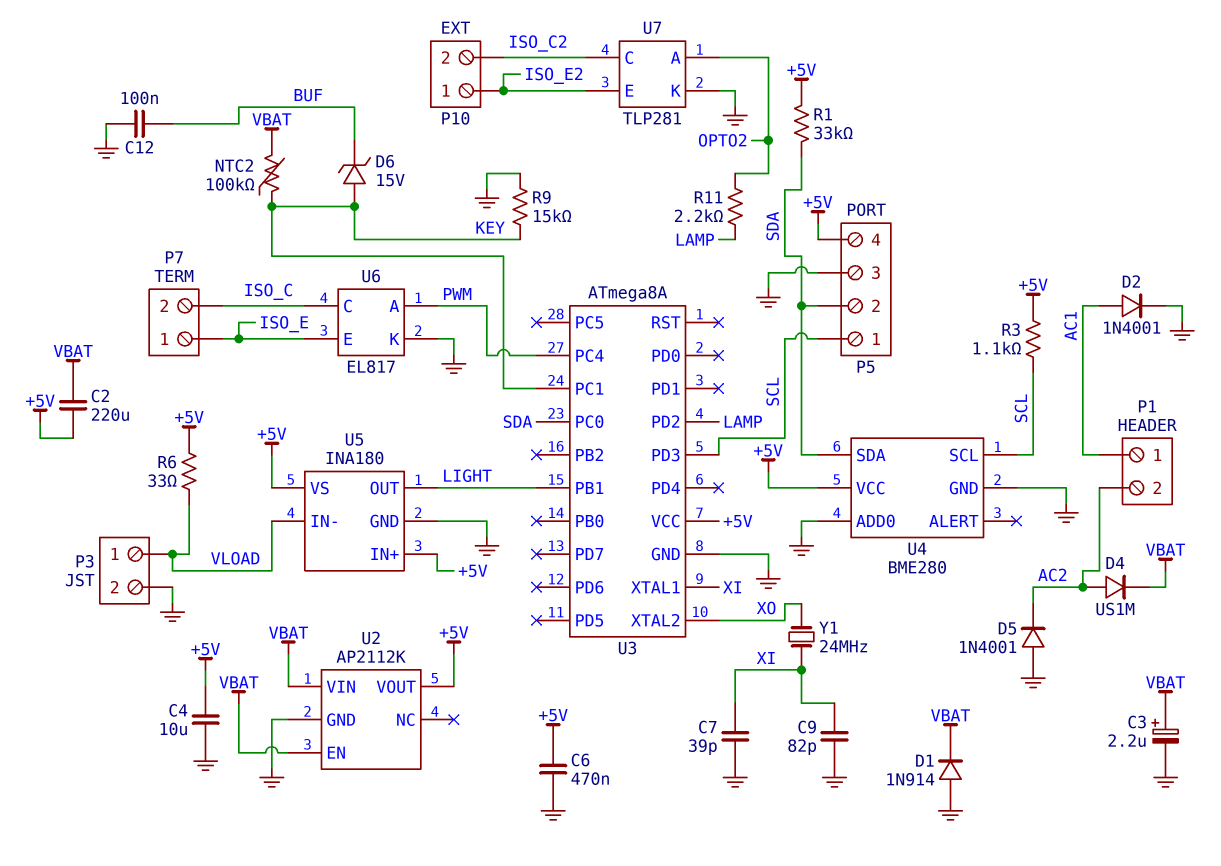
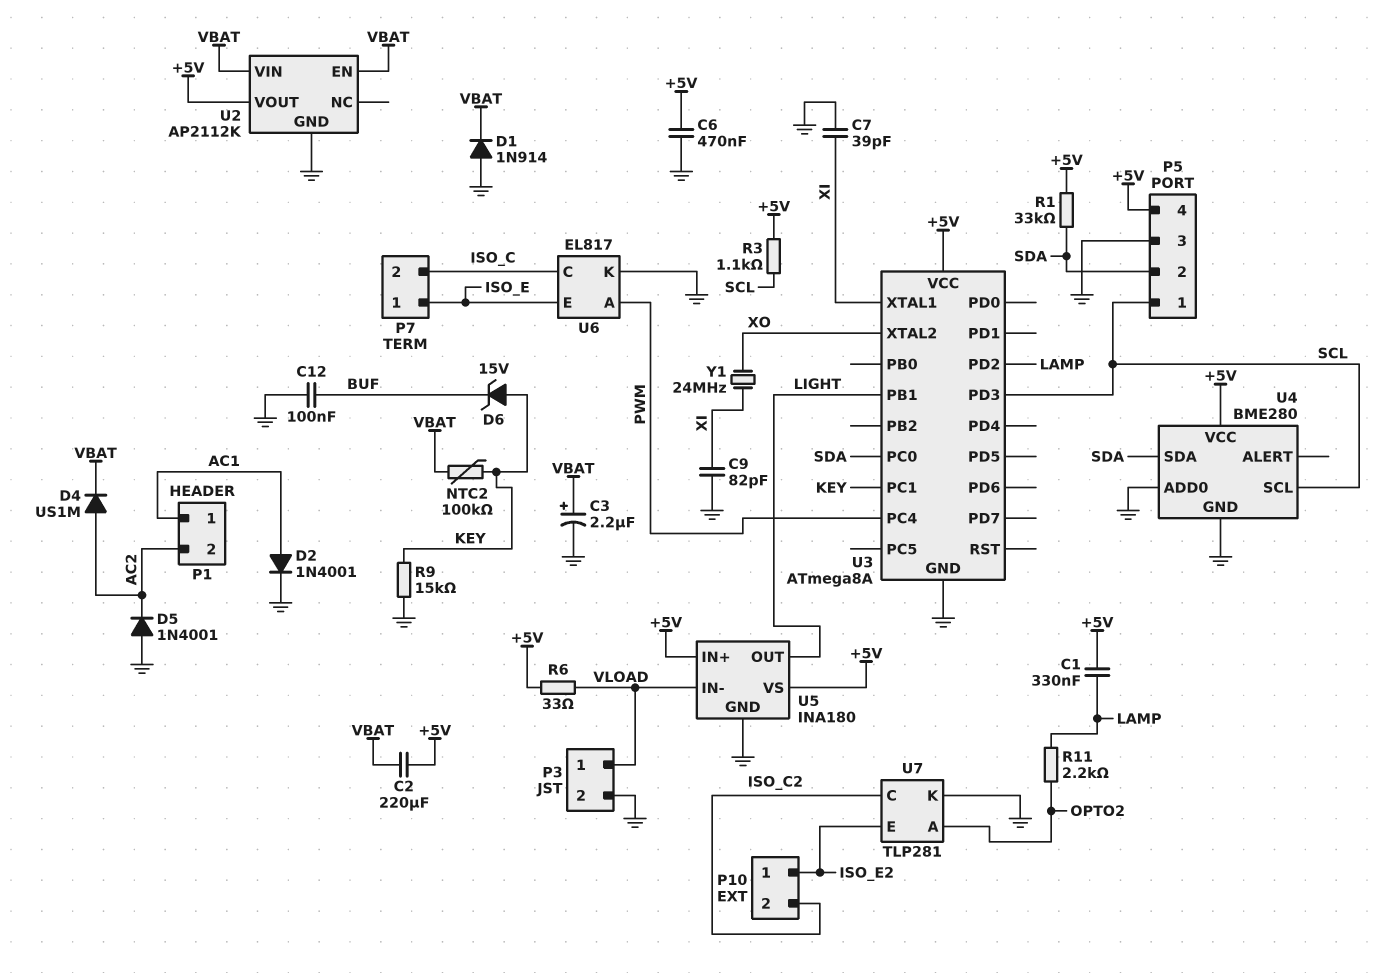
C1: none -> 330nF (+5V, LAMP)
C4: 10uF (+5V, GND) -> none

